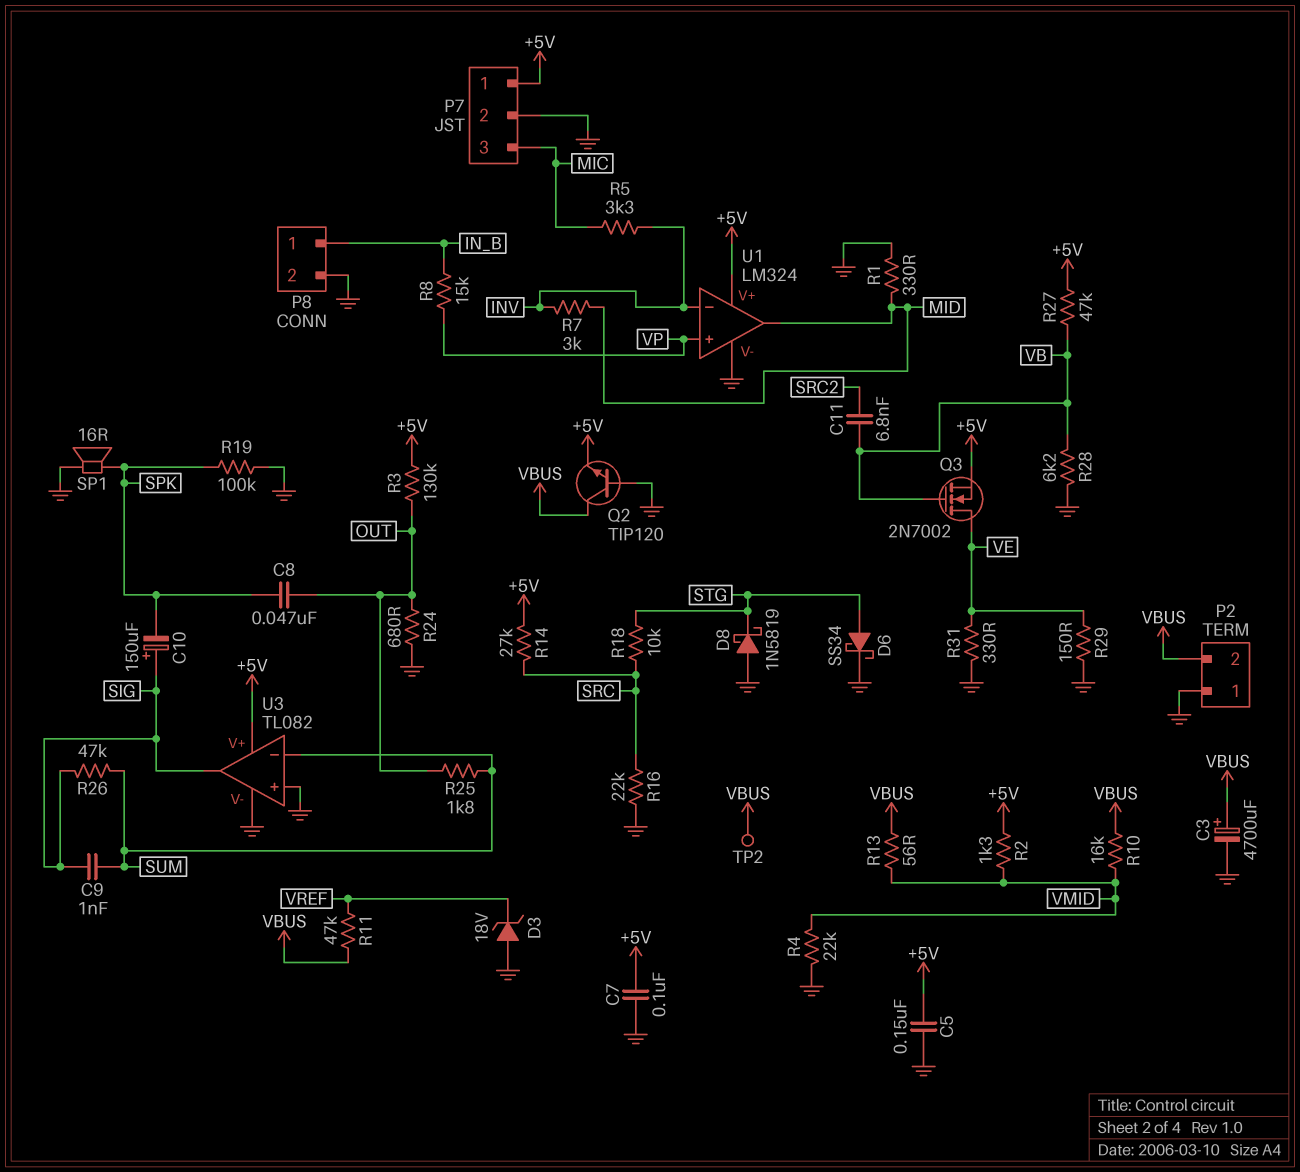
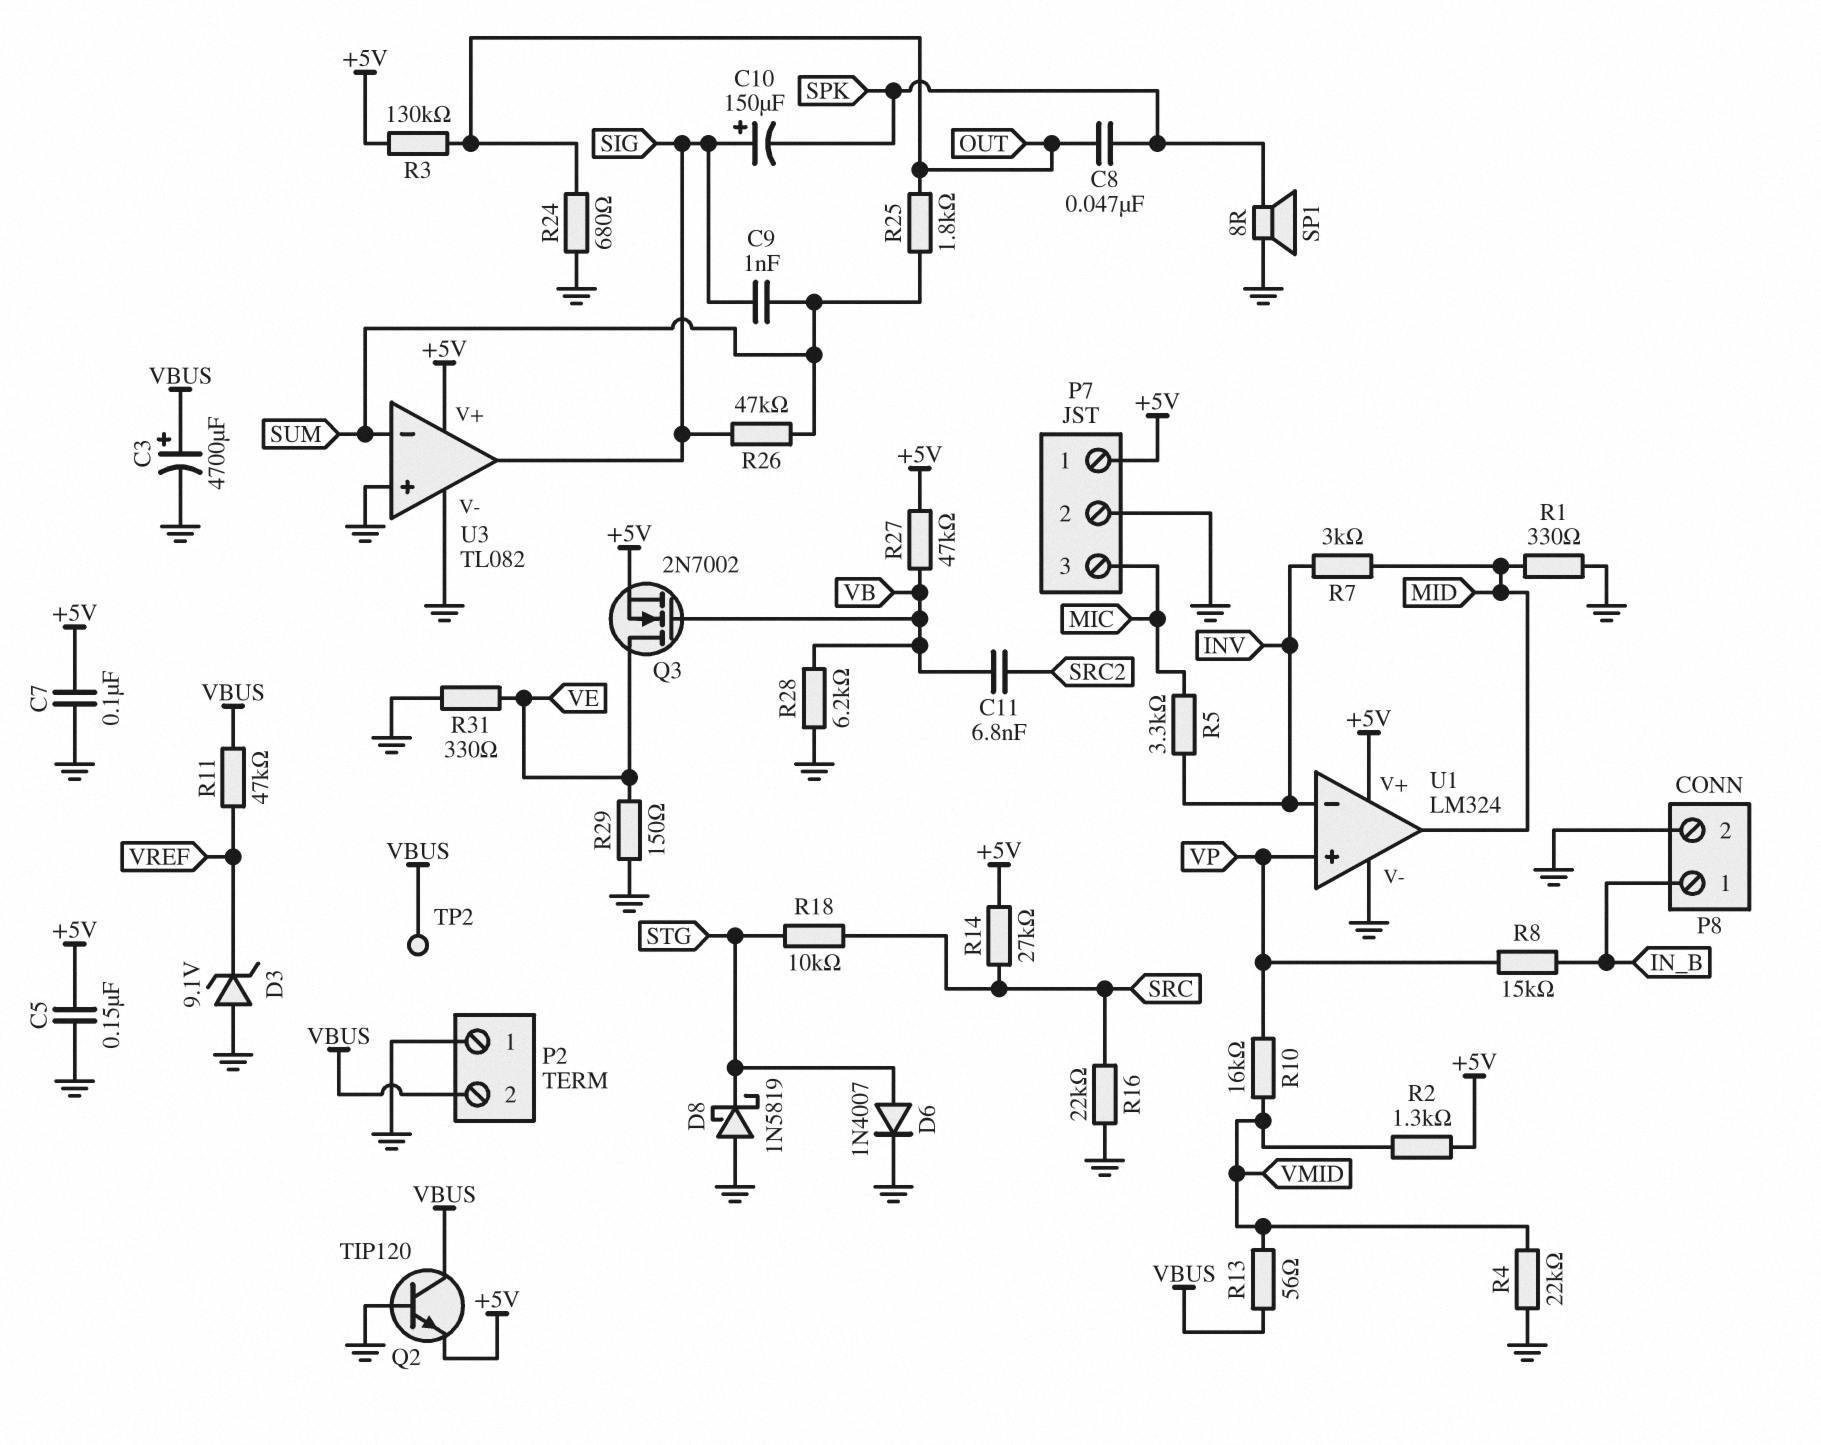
D3: zener 18V (A GND, K VREF) -> zener 9.1V (A GND, K VREF)
D6: schottky SS34 (A STG, K GND) -> diode 1N4007 (A STG, K GND)
R10: 16k (VBUS, VMID) -> 16k (VMID, VP)
R19: 100k (GND, SPK) -> none
SP1: speaker 16R (GND, SPK) -> speaker 8R (GND, SPK)

